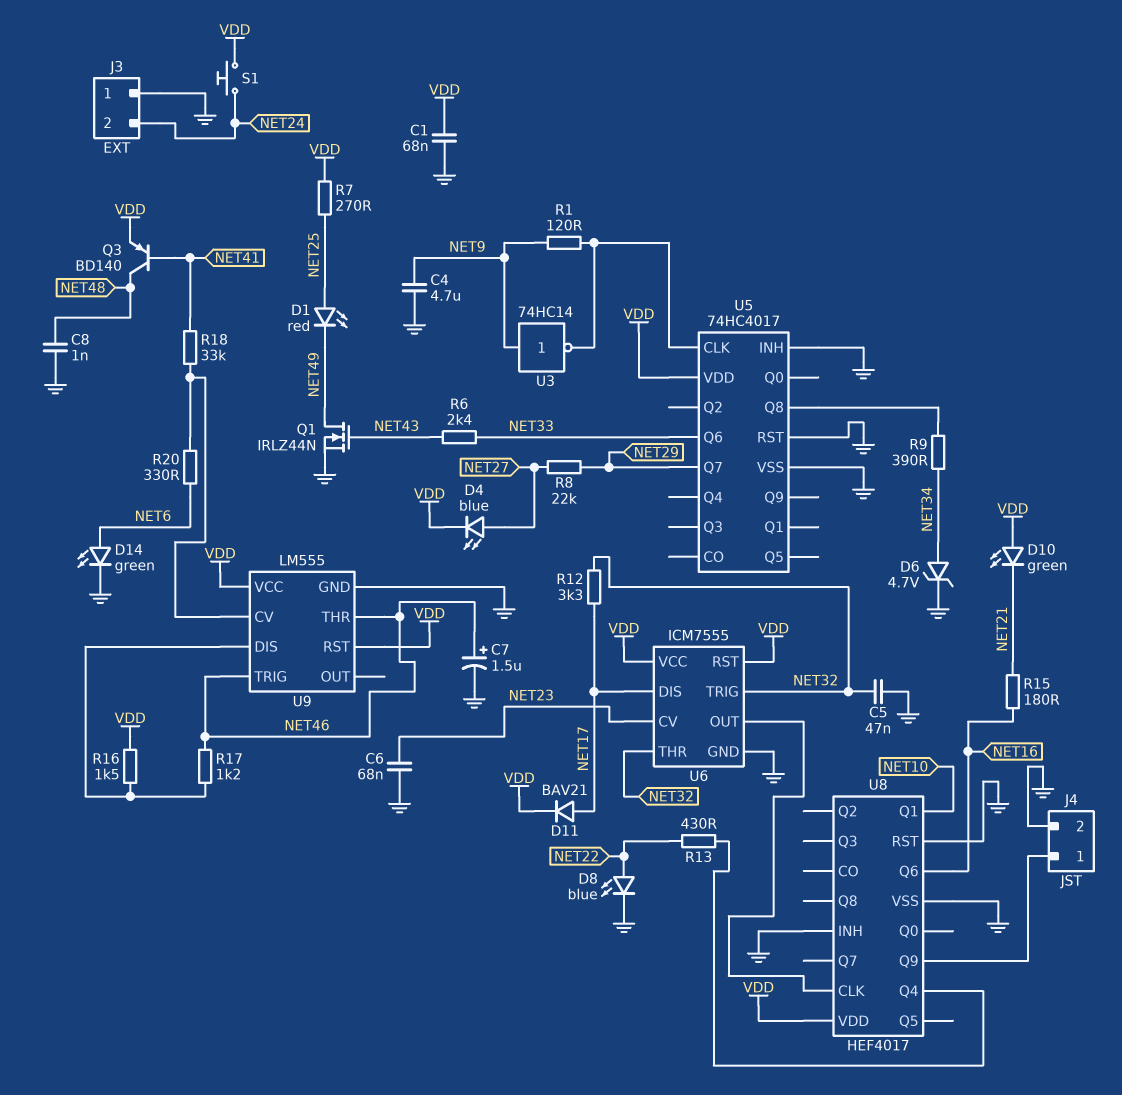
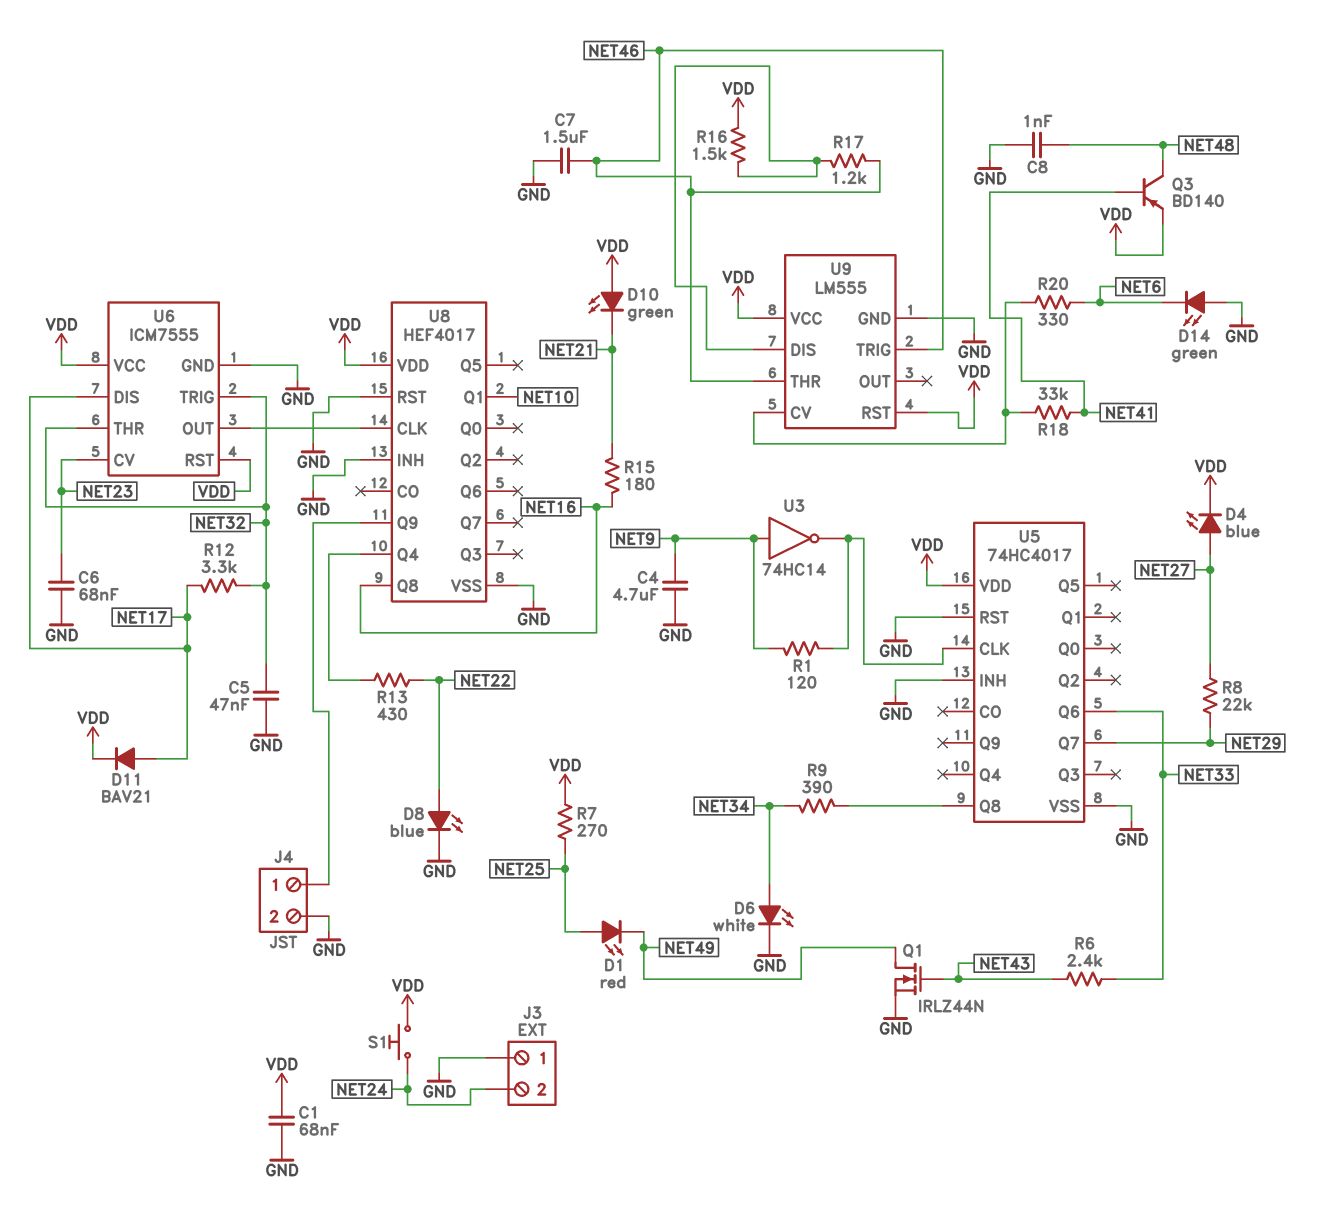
C7: 1.5uF (plus NET46, minus GND) -> 1.5uF (GND, NET46)
D6: zener 4.7V (A NET34, K GND) -> LED white (A NET34, K GND)
D14: LED green (A NET6, K GND) -> LED green (A GND, K NET6)
U8 pin Q6: NET16 -> none
U8 pin Q8: none -> NET16

